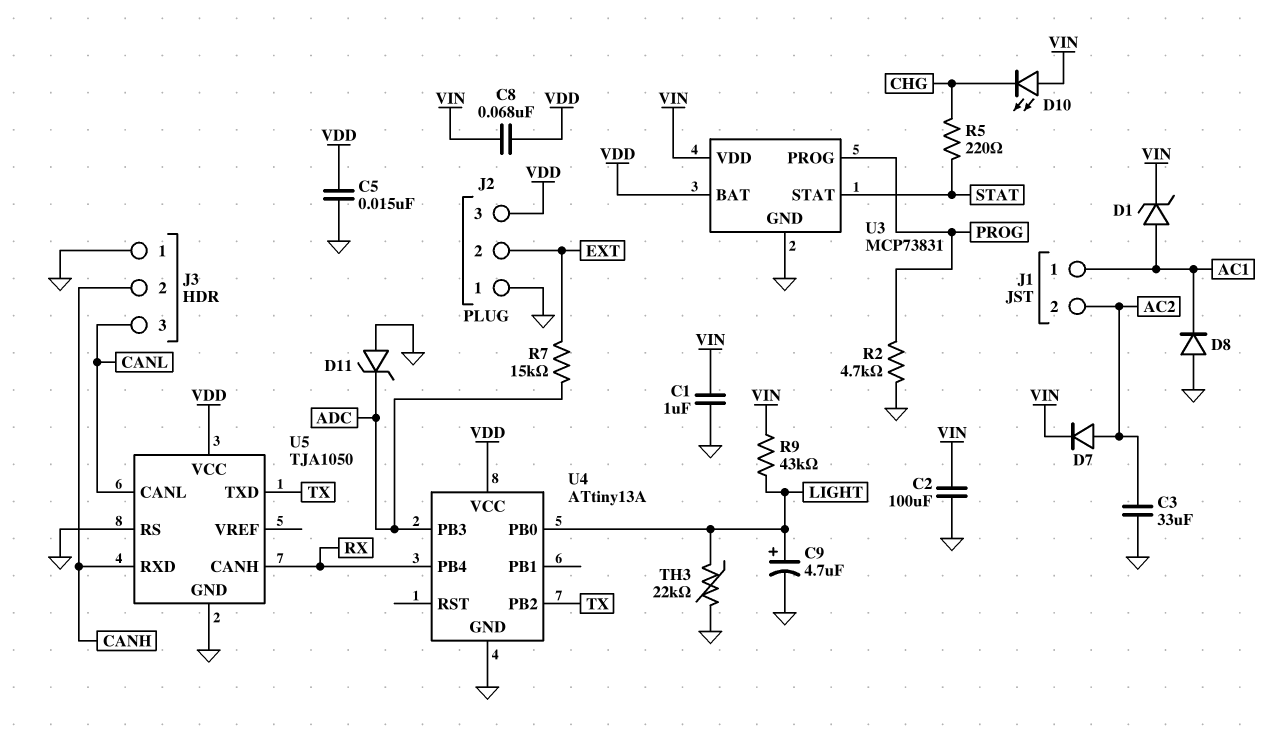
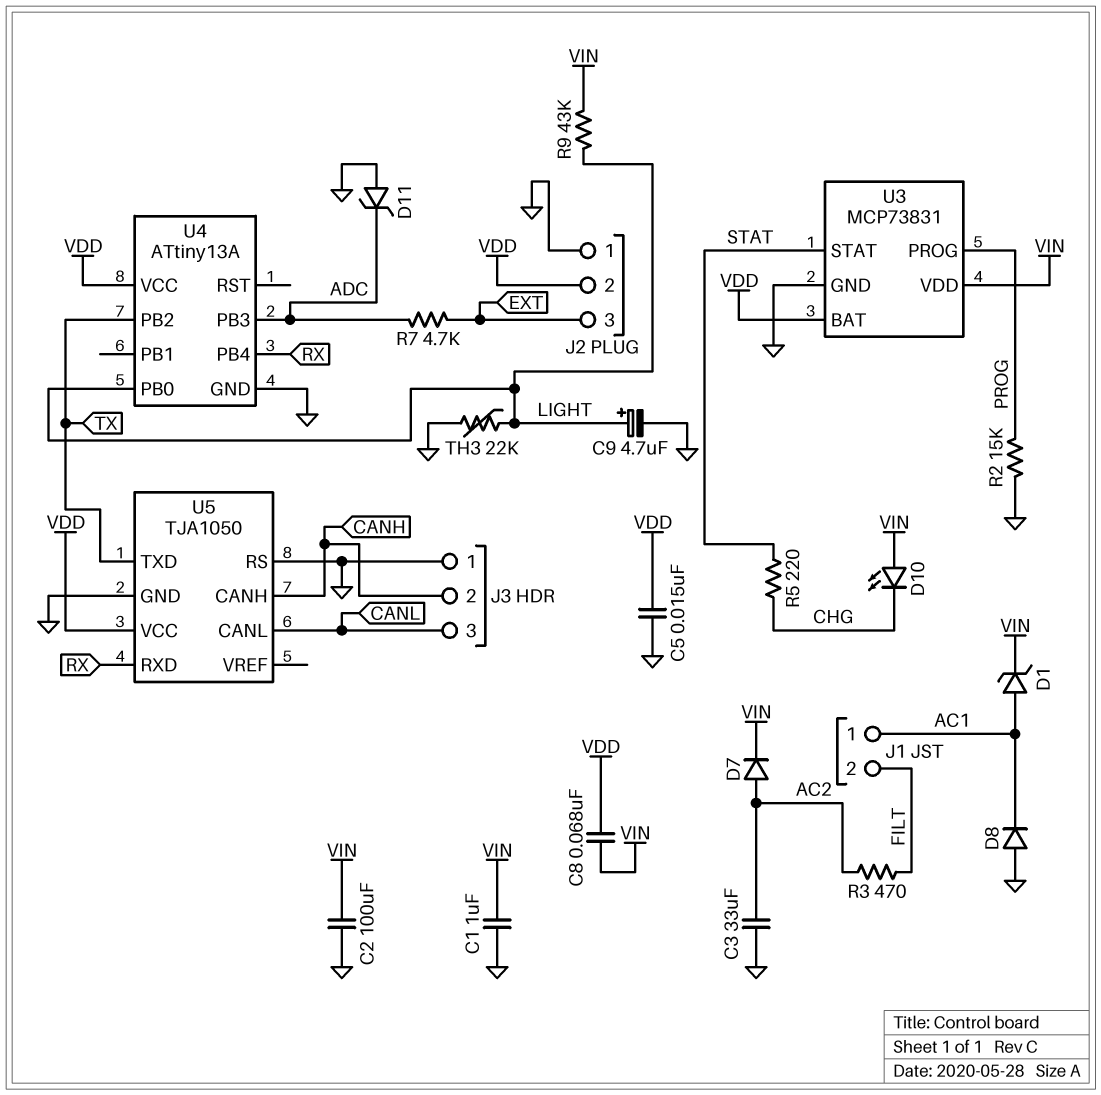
J1 pin 2: AC2 -> FILT
J2 pin 2: EXT -> VDD
J2 pin 3: VDD -> EXT
R2: 4.7k (GND, PROG) -> 15k (GND, PROG)
R3: none -> 470 (AC2, FILT)
R7: 15k (ADC, EXT) -> 4.7k (ADC, EXT)
U5 pin CANH: RX -> CANH
U5 pin RXD: CANH -> RX

